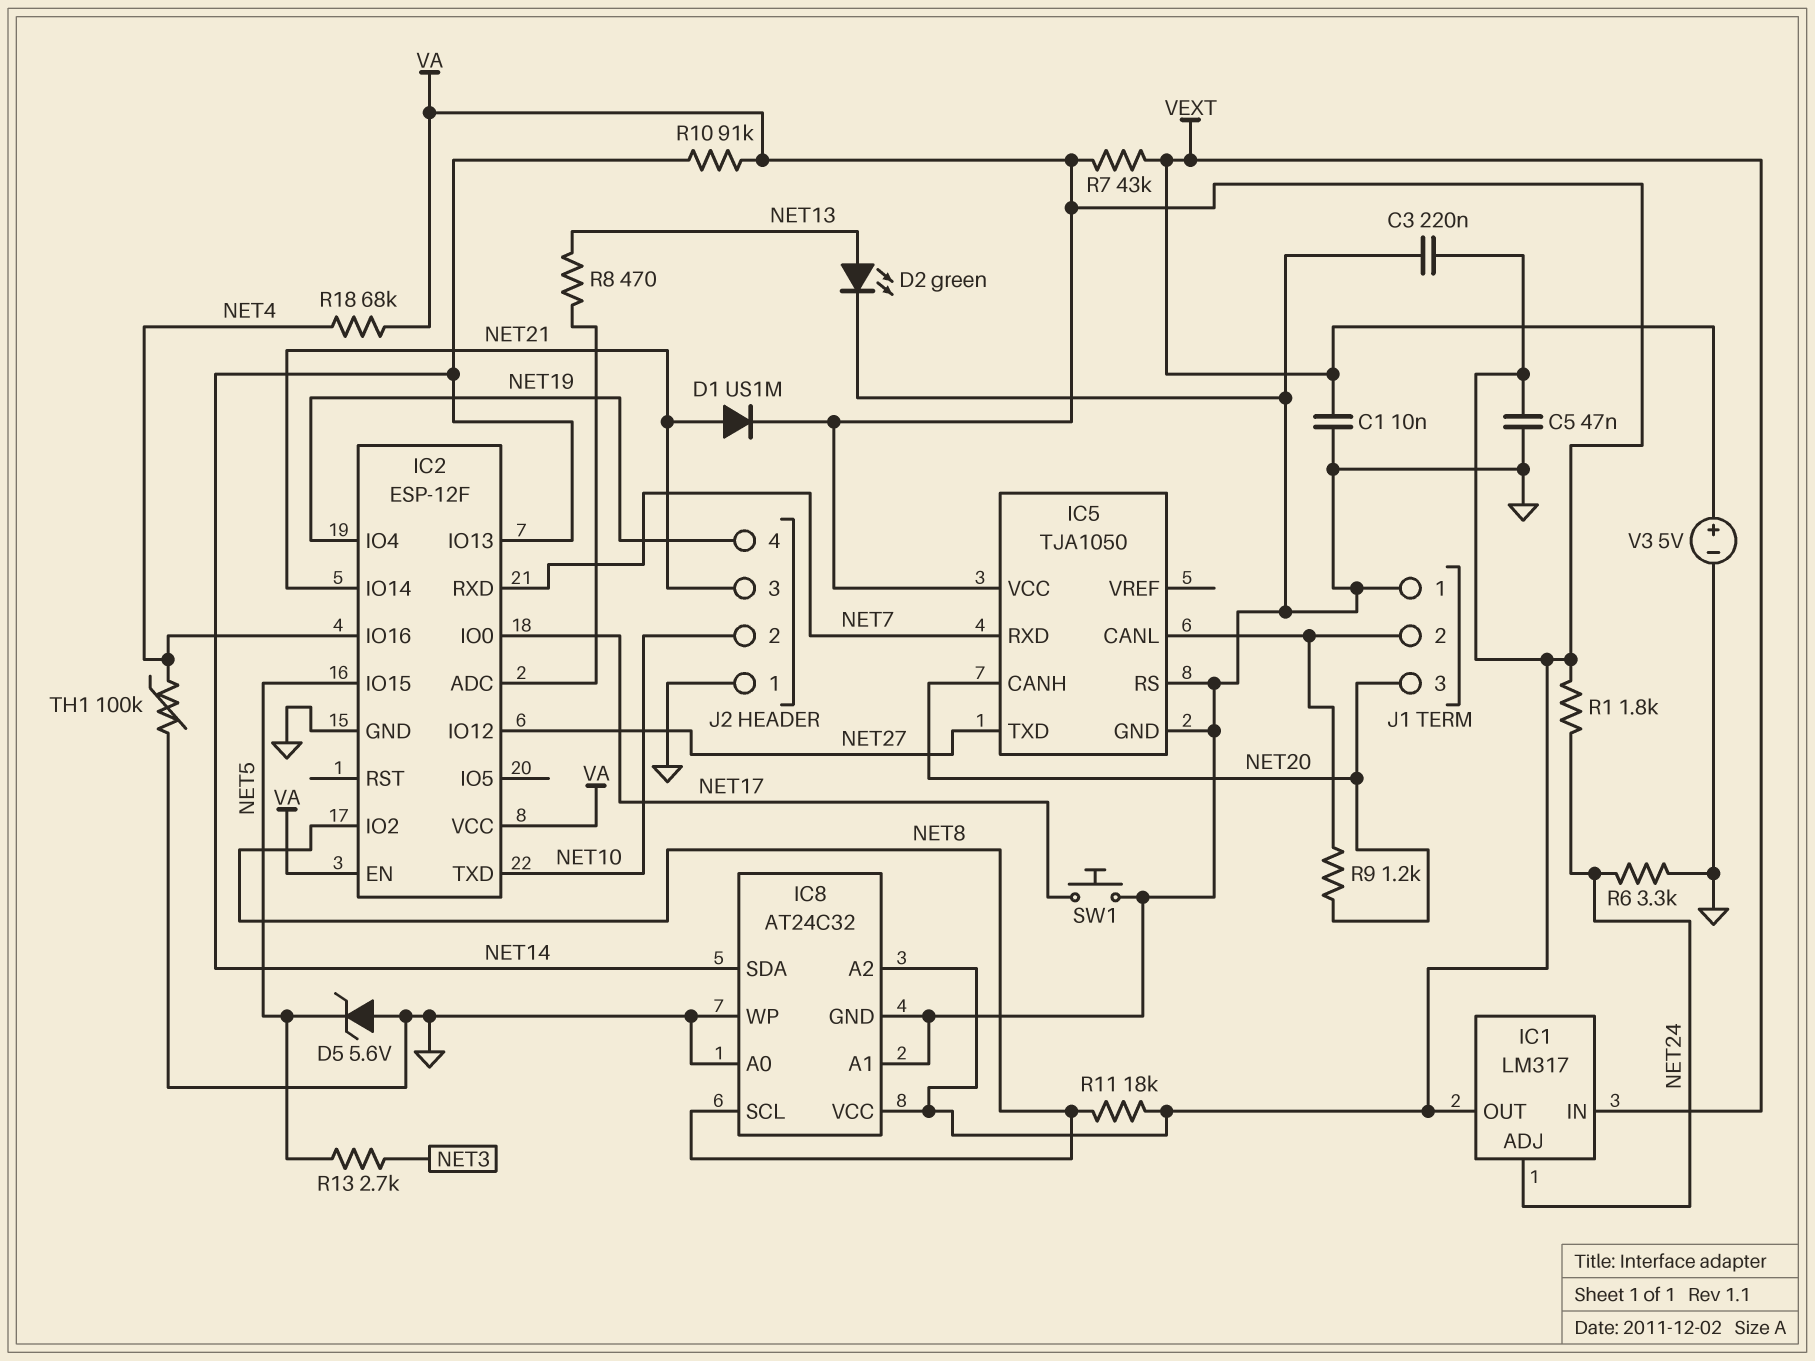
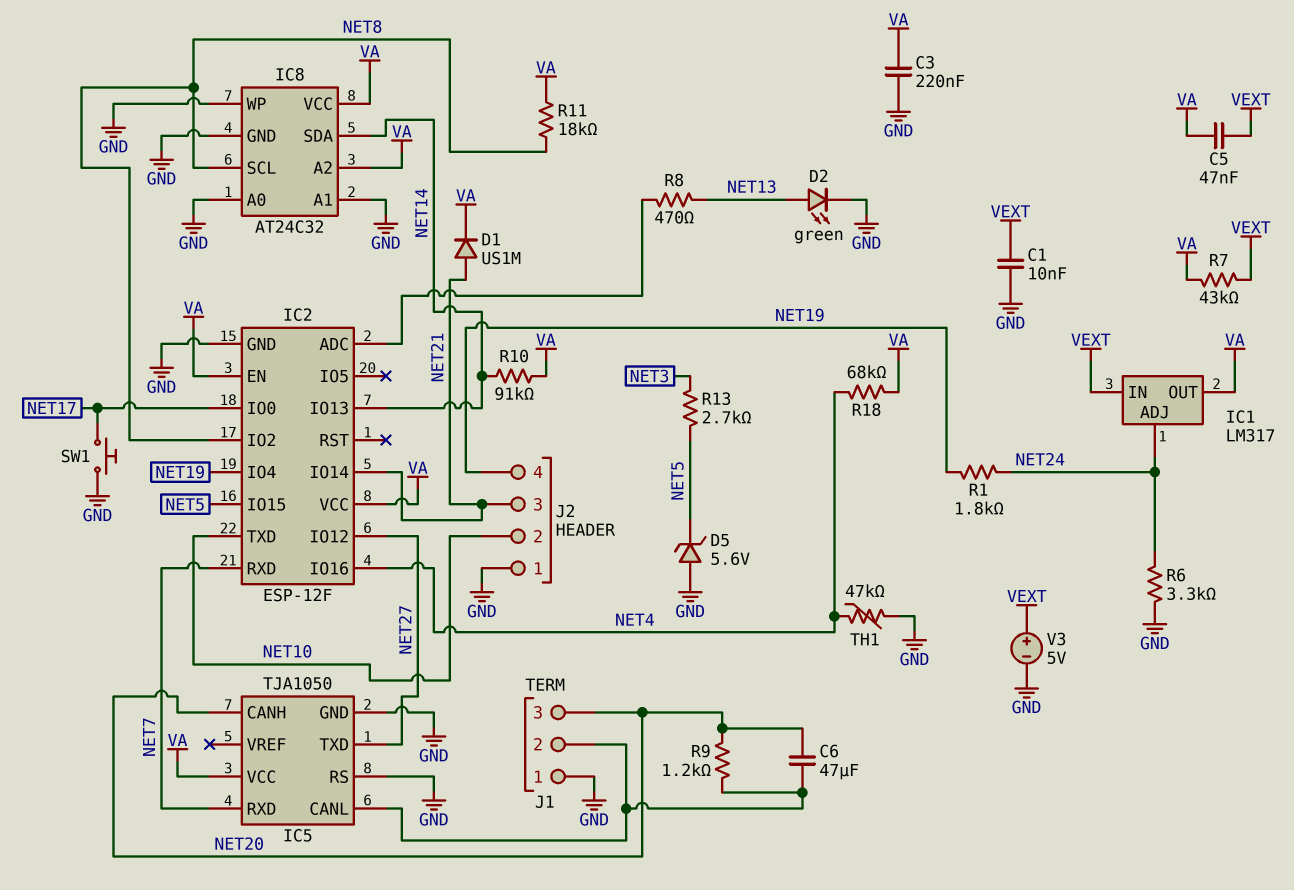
C5: 47nF (GND, VA) -> 47nF (VA, VEXT)
C6: none -> 47uF (IC5/CANL, NET20)
R1: 1.8k (NET24, VA) -> 1.8k (NET19, NET24)
TH1: 100k (GND, NET4) -> 47k (GND, NET4)

